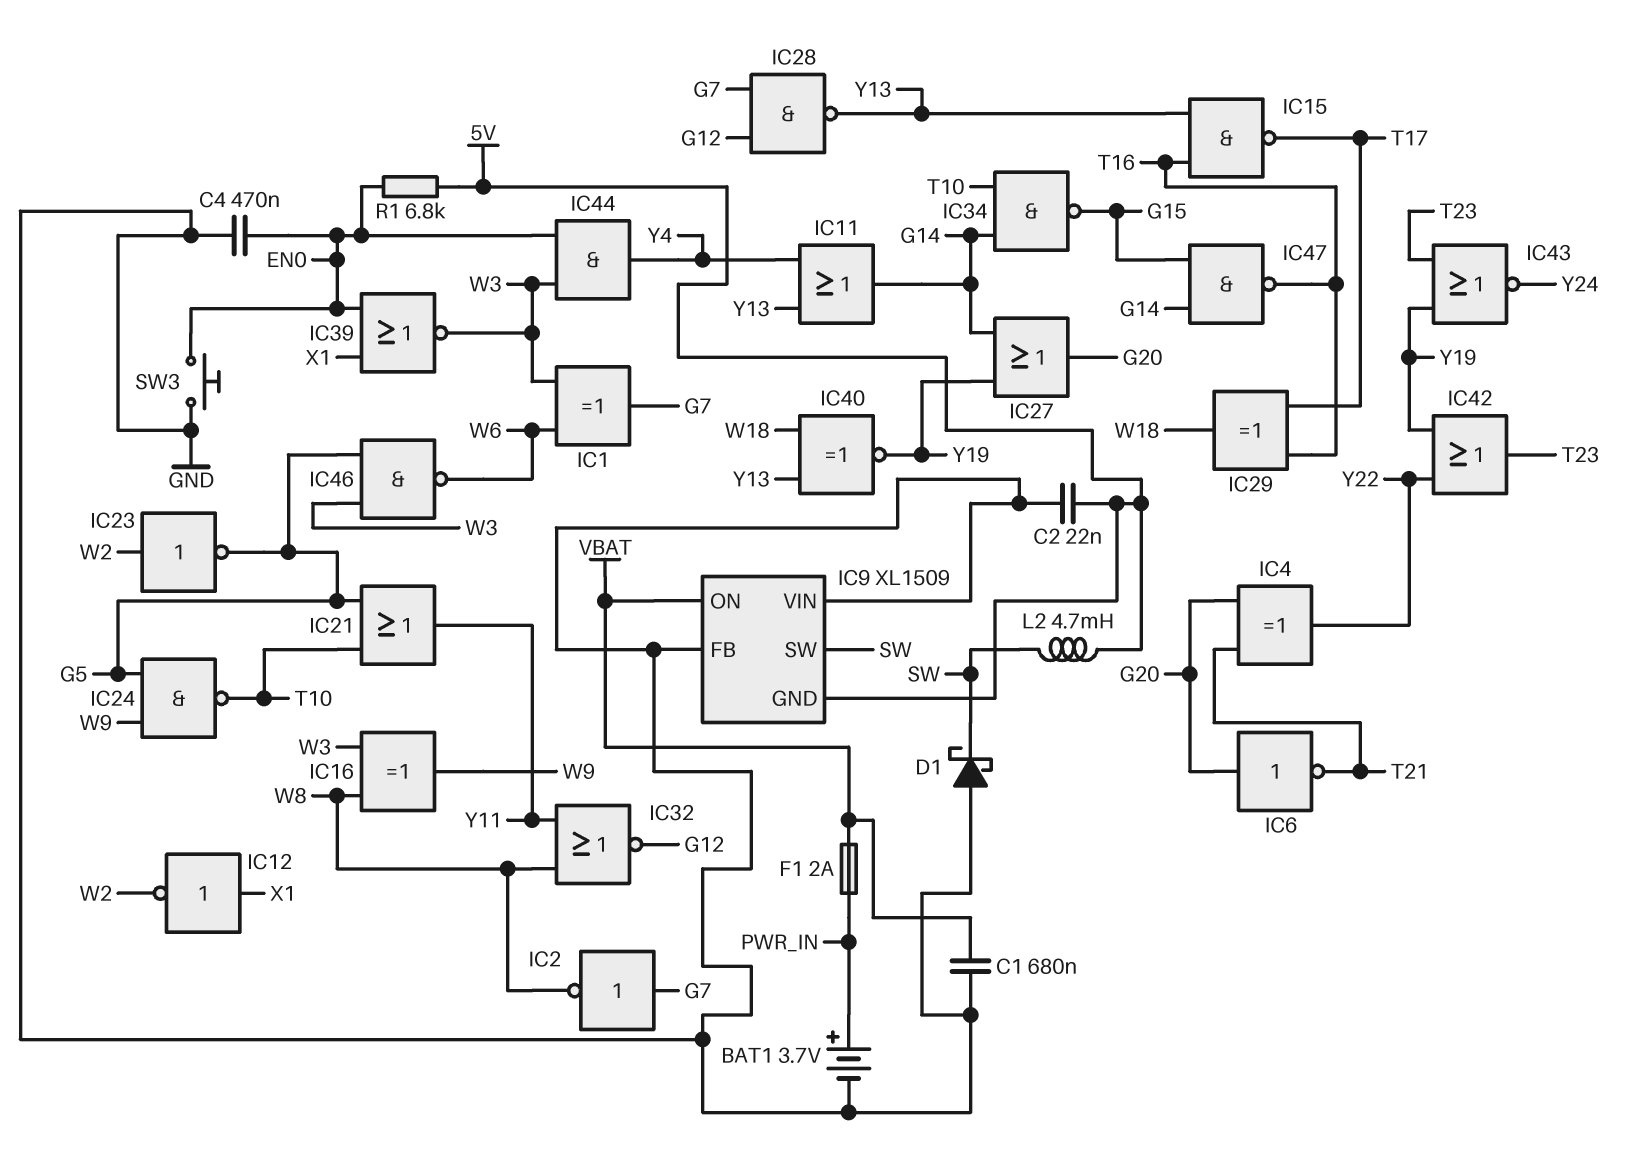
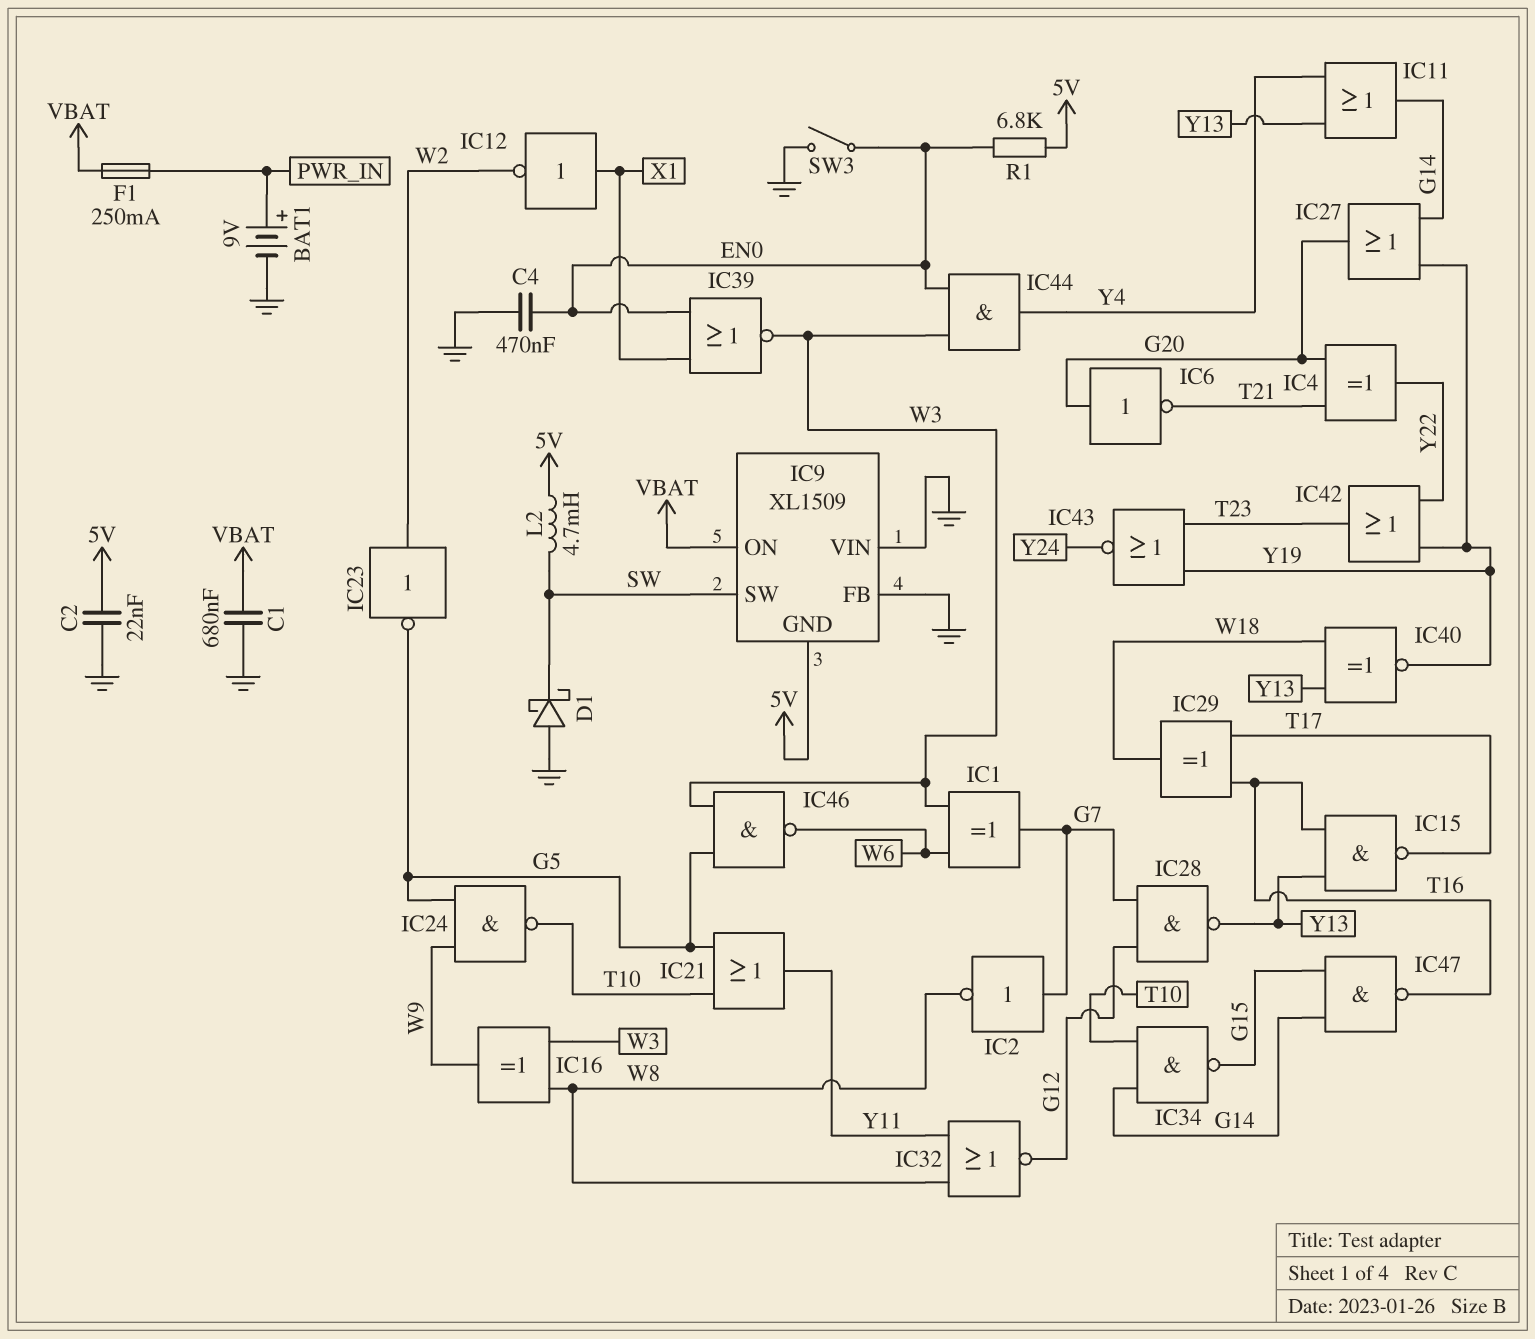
BAT1: 3.7V (plus PWR_IN, minus GND) -> 9V (plus PWR_IN, minus GND)
F1: 2A (PWR_IN, VBAT) -> 250mA (PWR_IN, VBAT)
SW3: button (EN0, GND) -> switch (EN0, GND)

